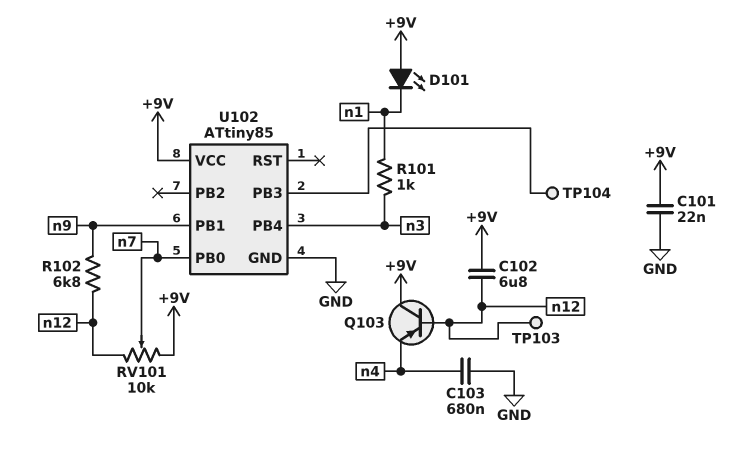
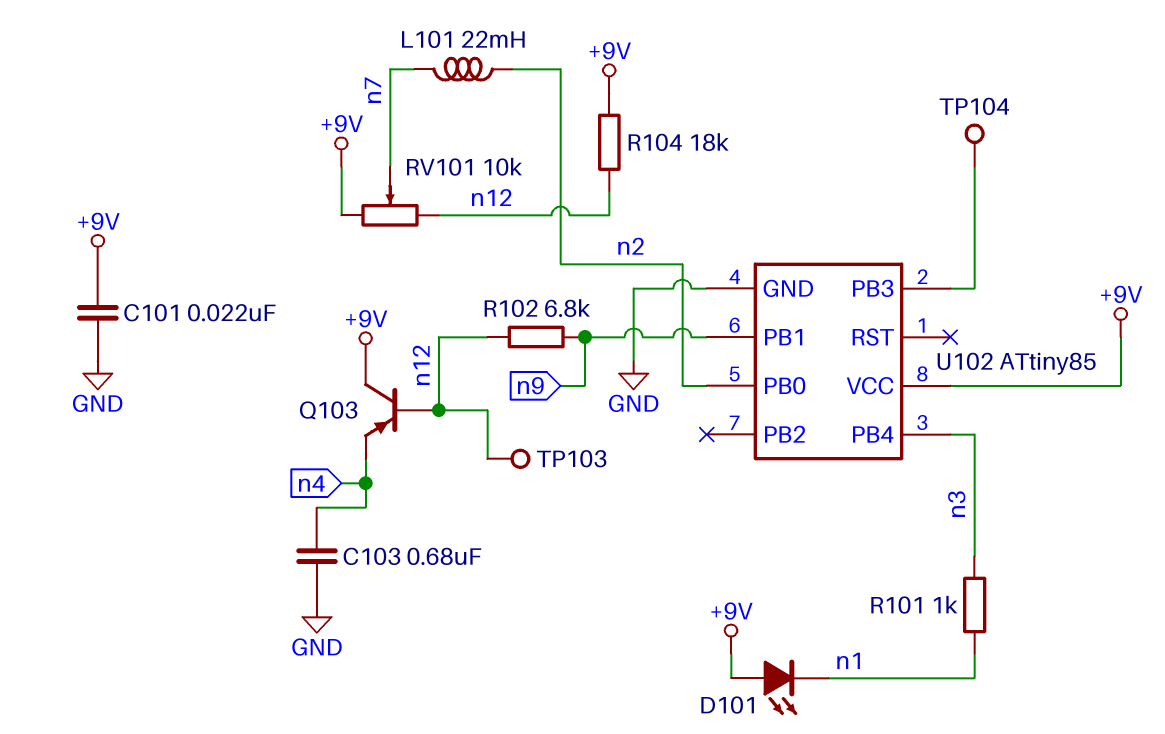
C102: 6.8uF (+9V, n12) -> none
L101: none -> 22mH (n2, n7)
R104: none -> 18k (+9V, n12)
U102 pin PB0: n7 -> n2

